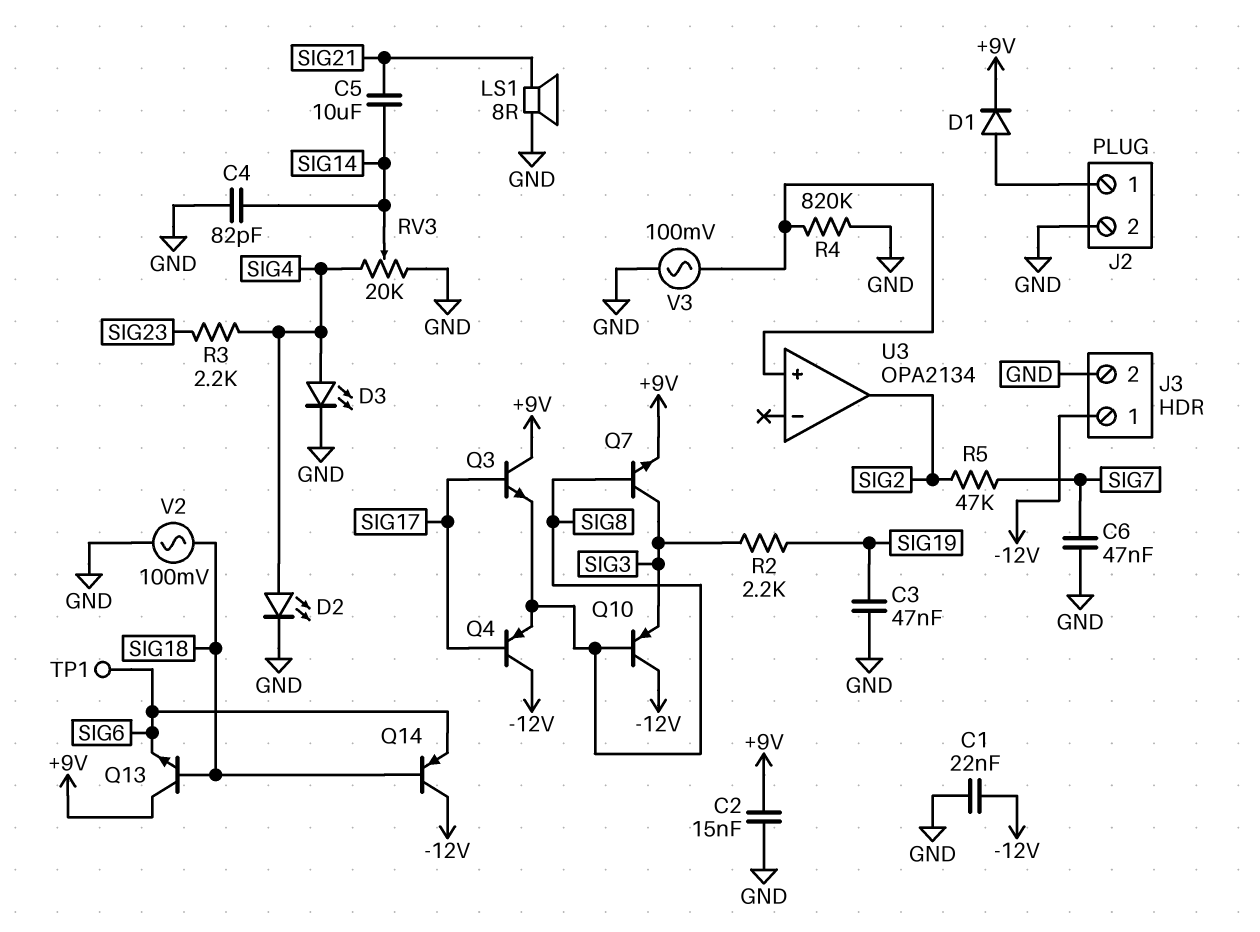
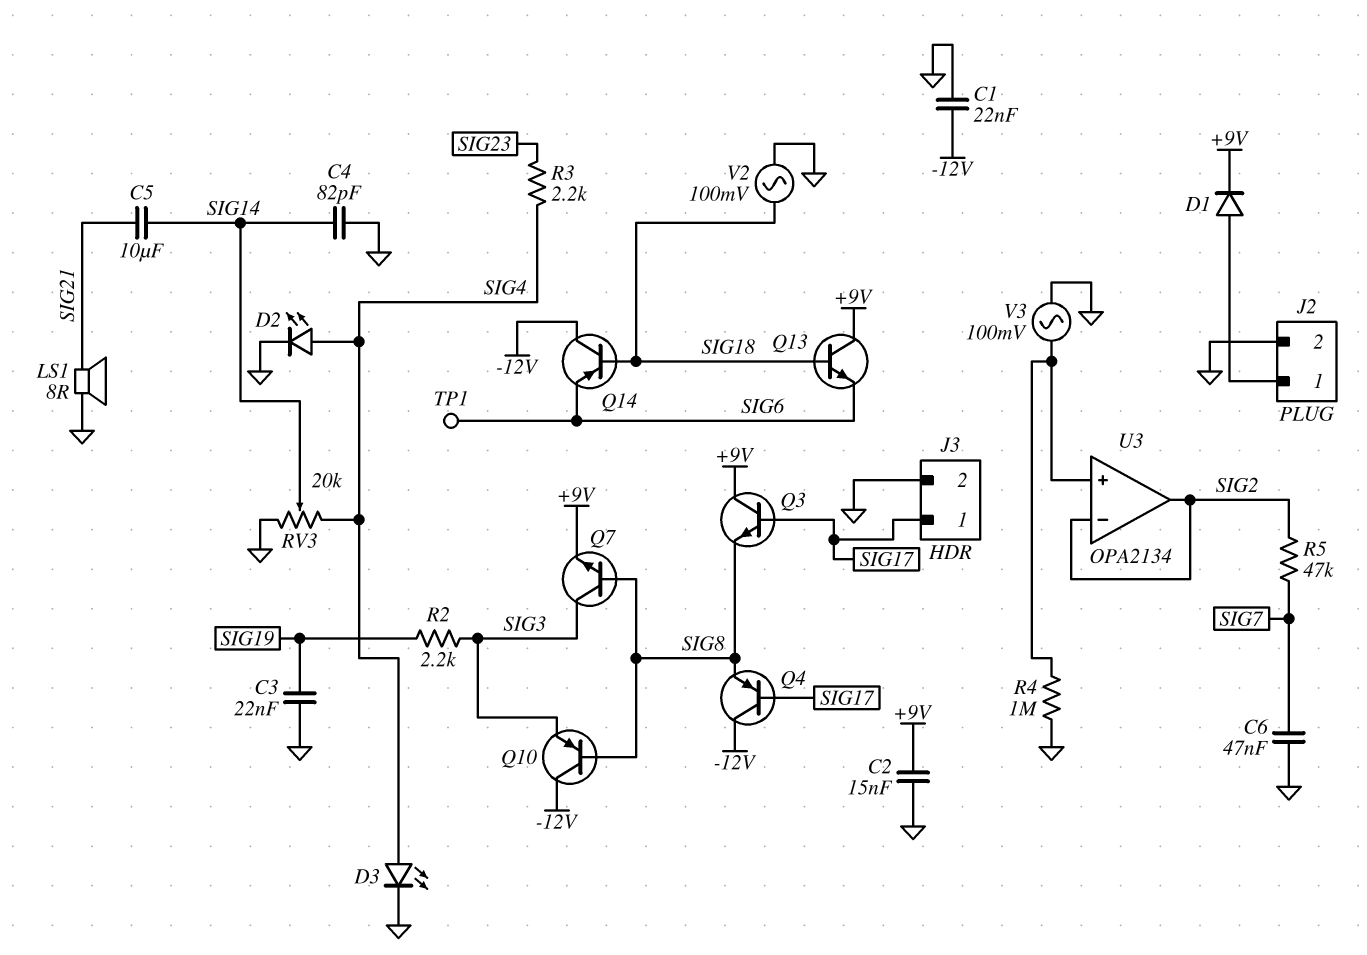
C3: 47nF (GND, SIG19) -> 22nF (GND, SIG19)
J3 pin 1: -12V -> SIG17
R4: 820k (GND, U3/in+) -> 1M (GND, U3/in+)
U3 pin in-: none -> SIG2

